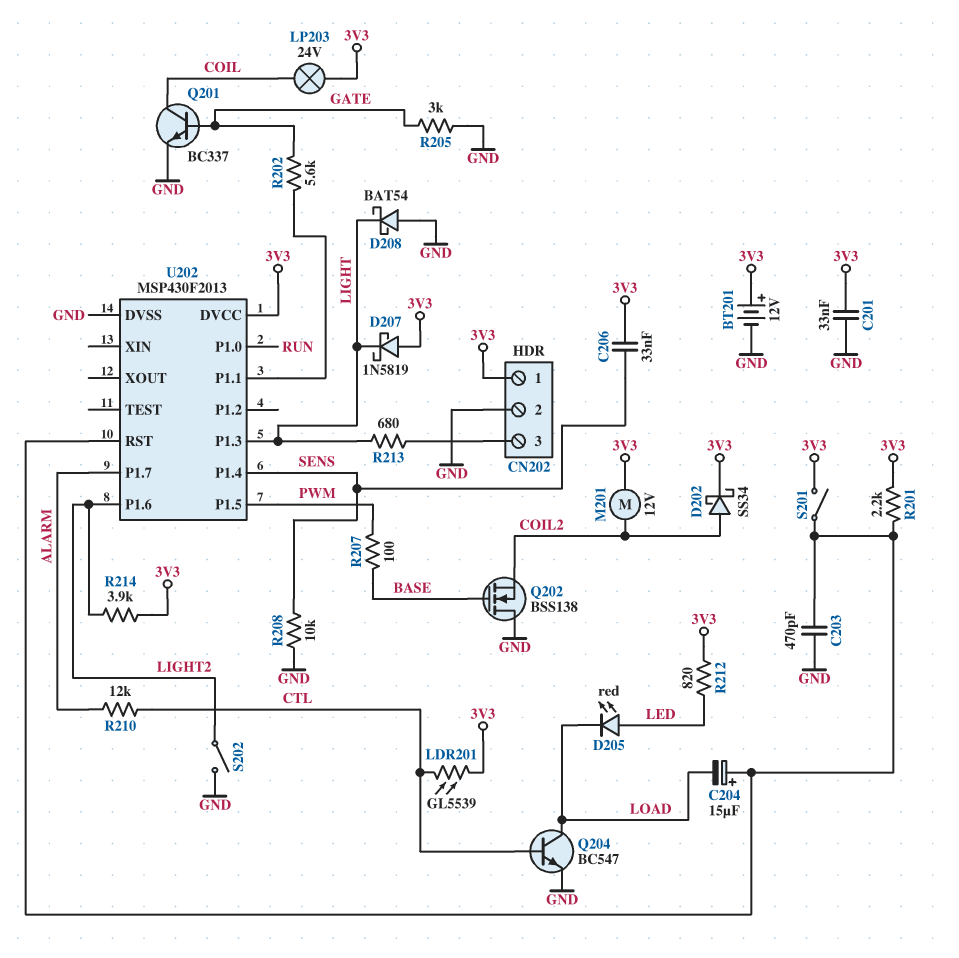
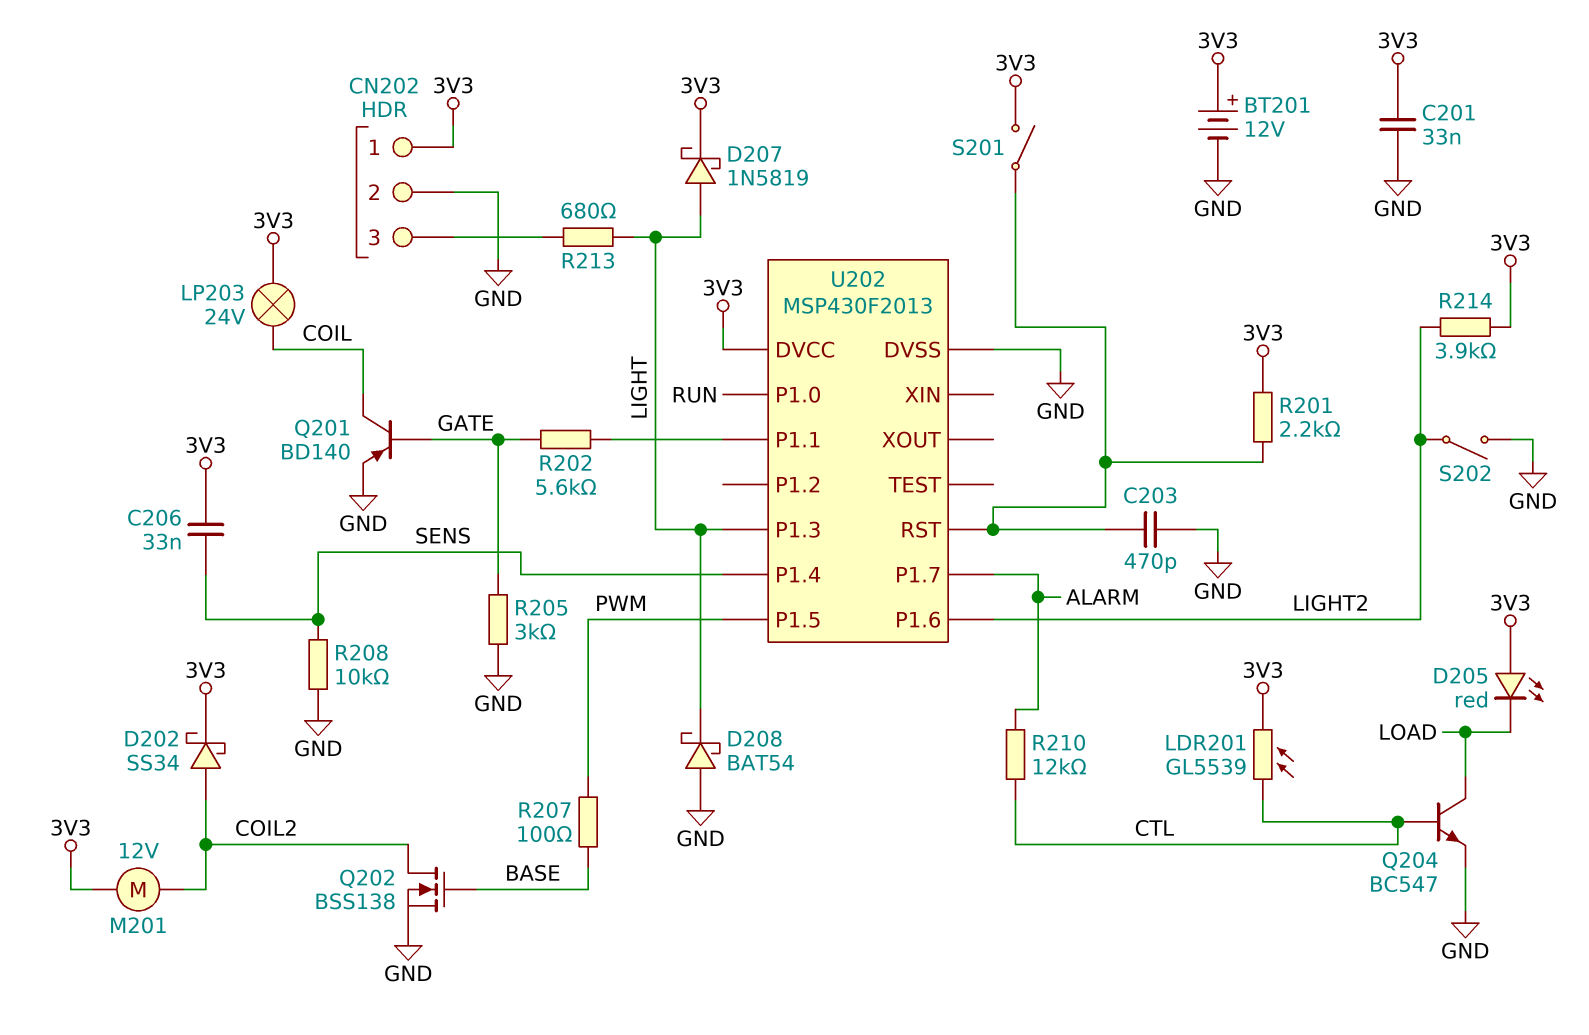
C204: 15uF (plus U202/RST, minus LOAD) -> none
D205: LED red (A LED, K LOAD) -> LED red (A 3V3, K LOAD)
D207: schottky 1N5819 (A 3V3, K LIGHT) -> schottky 1N5819 (A LIGHT, K 3V3)
Q201: NPN BC337 (B GATE, C COIL, E GND) -> PNP BD140 (B GATE, C COIL, E GND)
Q202: NMOS BSS138 (G BASE, D GND, S COIL2) -> NMOS BSS138 (G BASE, D COIL2, S GND)
R212: 820 (3V3, LED) -> none

